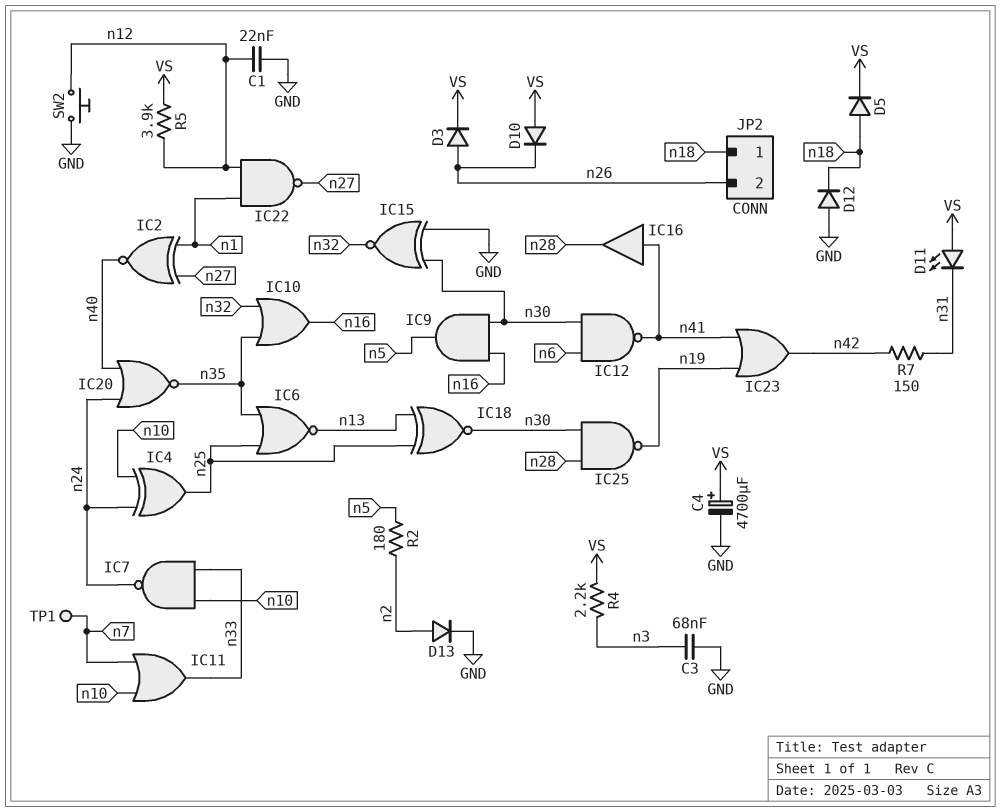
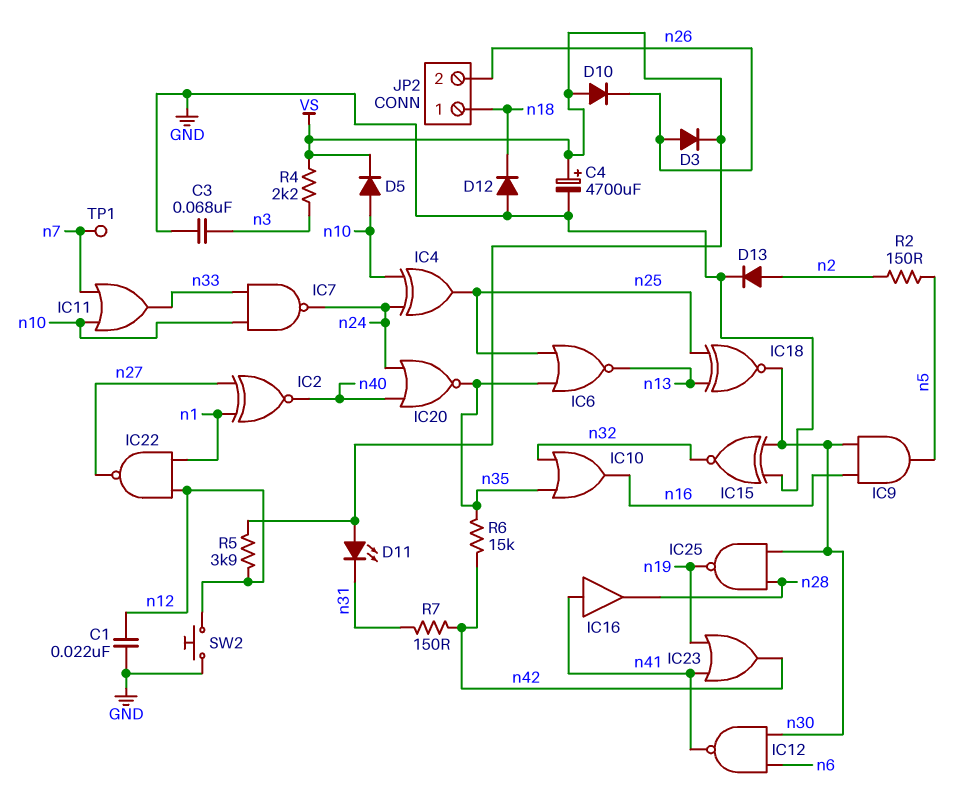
D5: diode (A n18, K VS) -> diode (A n10, K VS)
R2: 180 (n2, n5) -> 150 (n2, n5)
R6: none -> 15k (n35, n42)

